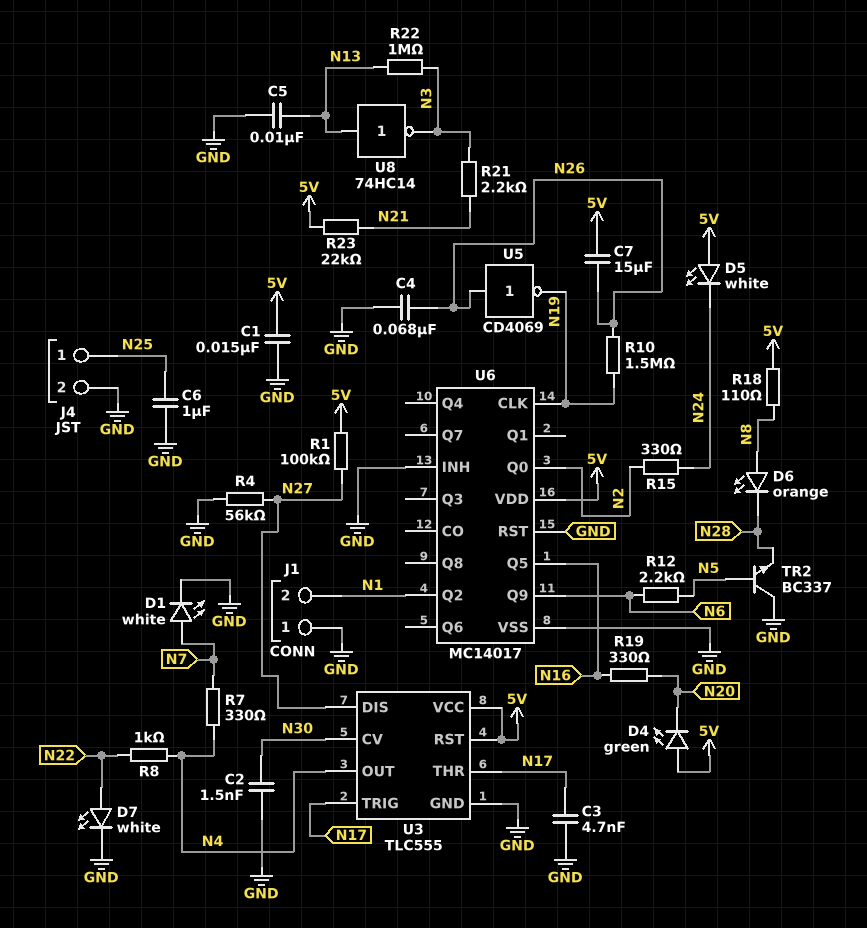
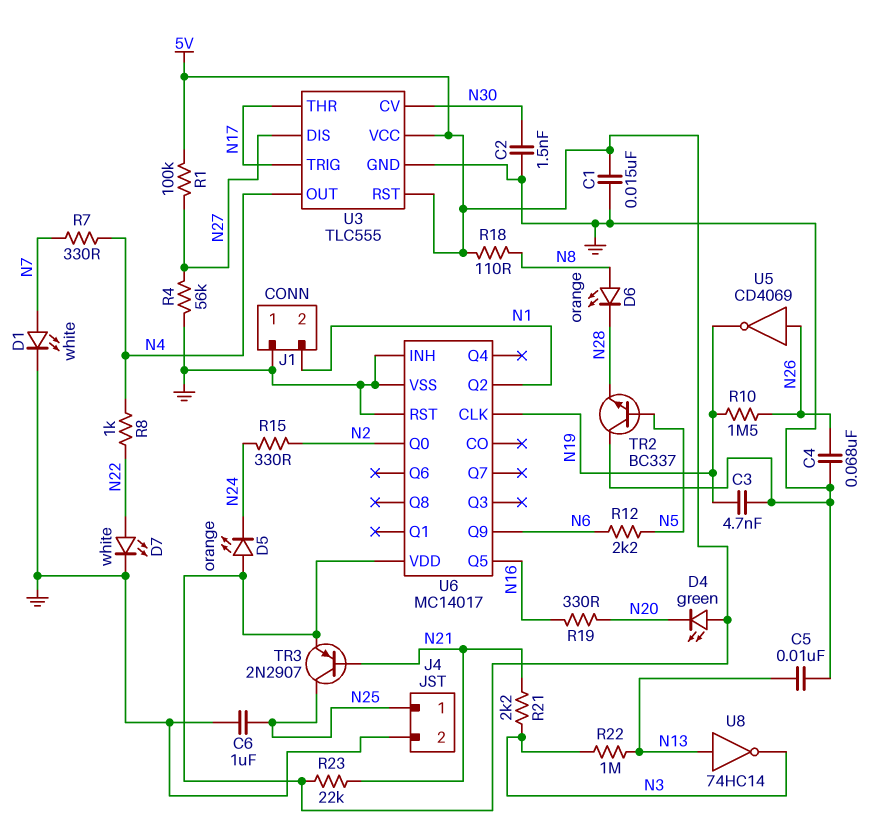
C3: 4.7nF (GND, N17) -> 4.7nF (GND, N19)
C7: 15uF (5V, N26) -> none
D5: LED white (A 5V, K N24) -> LED orange (A 5V, K N24)
TR3: none -> PNP 2N2907 (B N21, C N25, E 5V)

